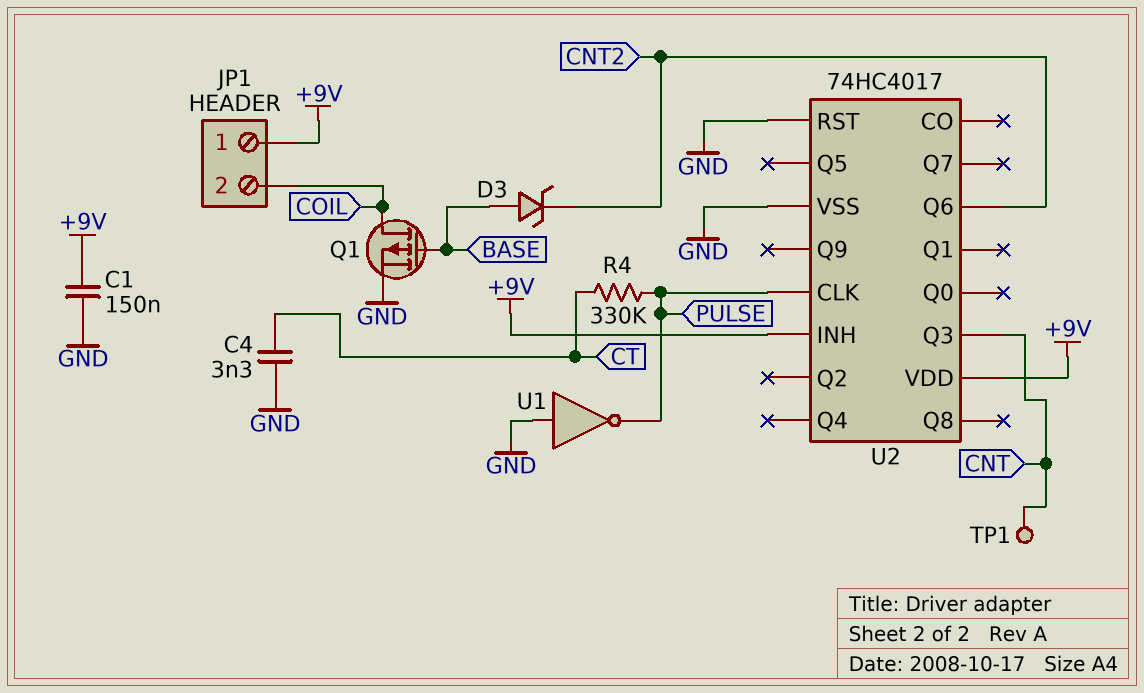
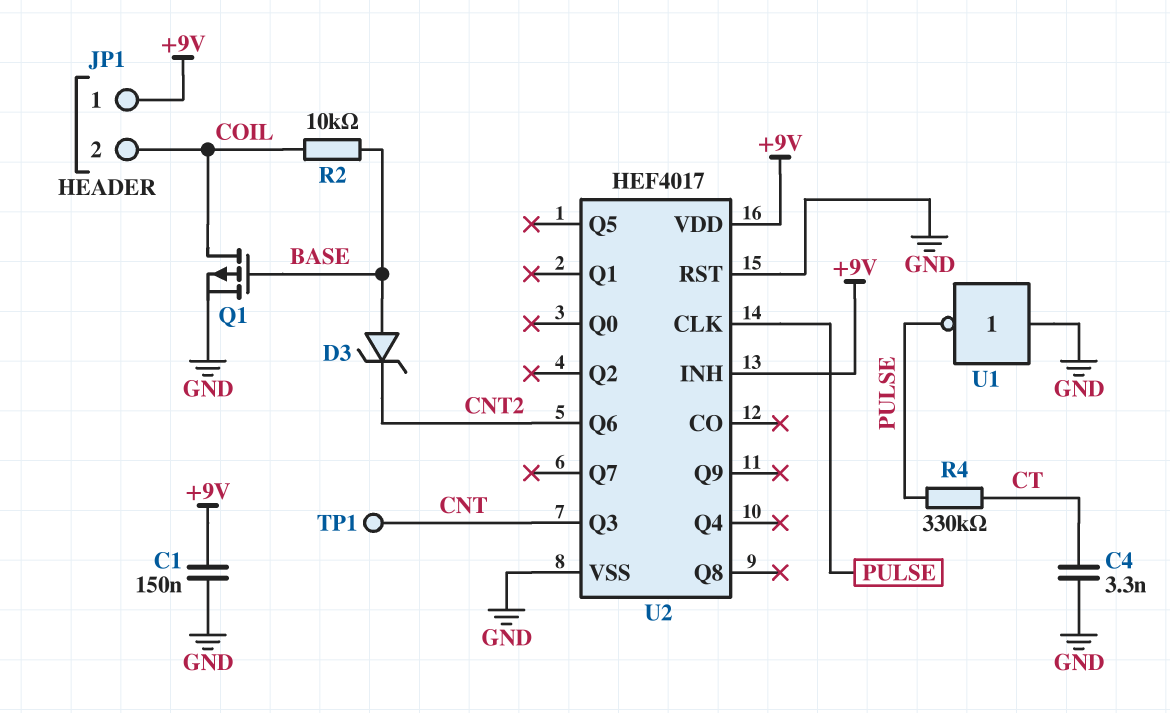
R2: none -> 10k (BASE, COIL)
U2: 74HC4017 -> HEF4017

